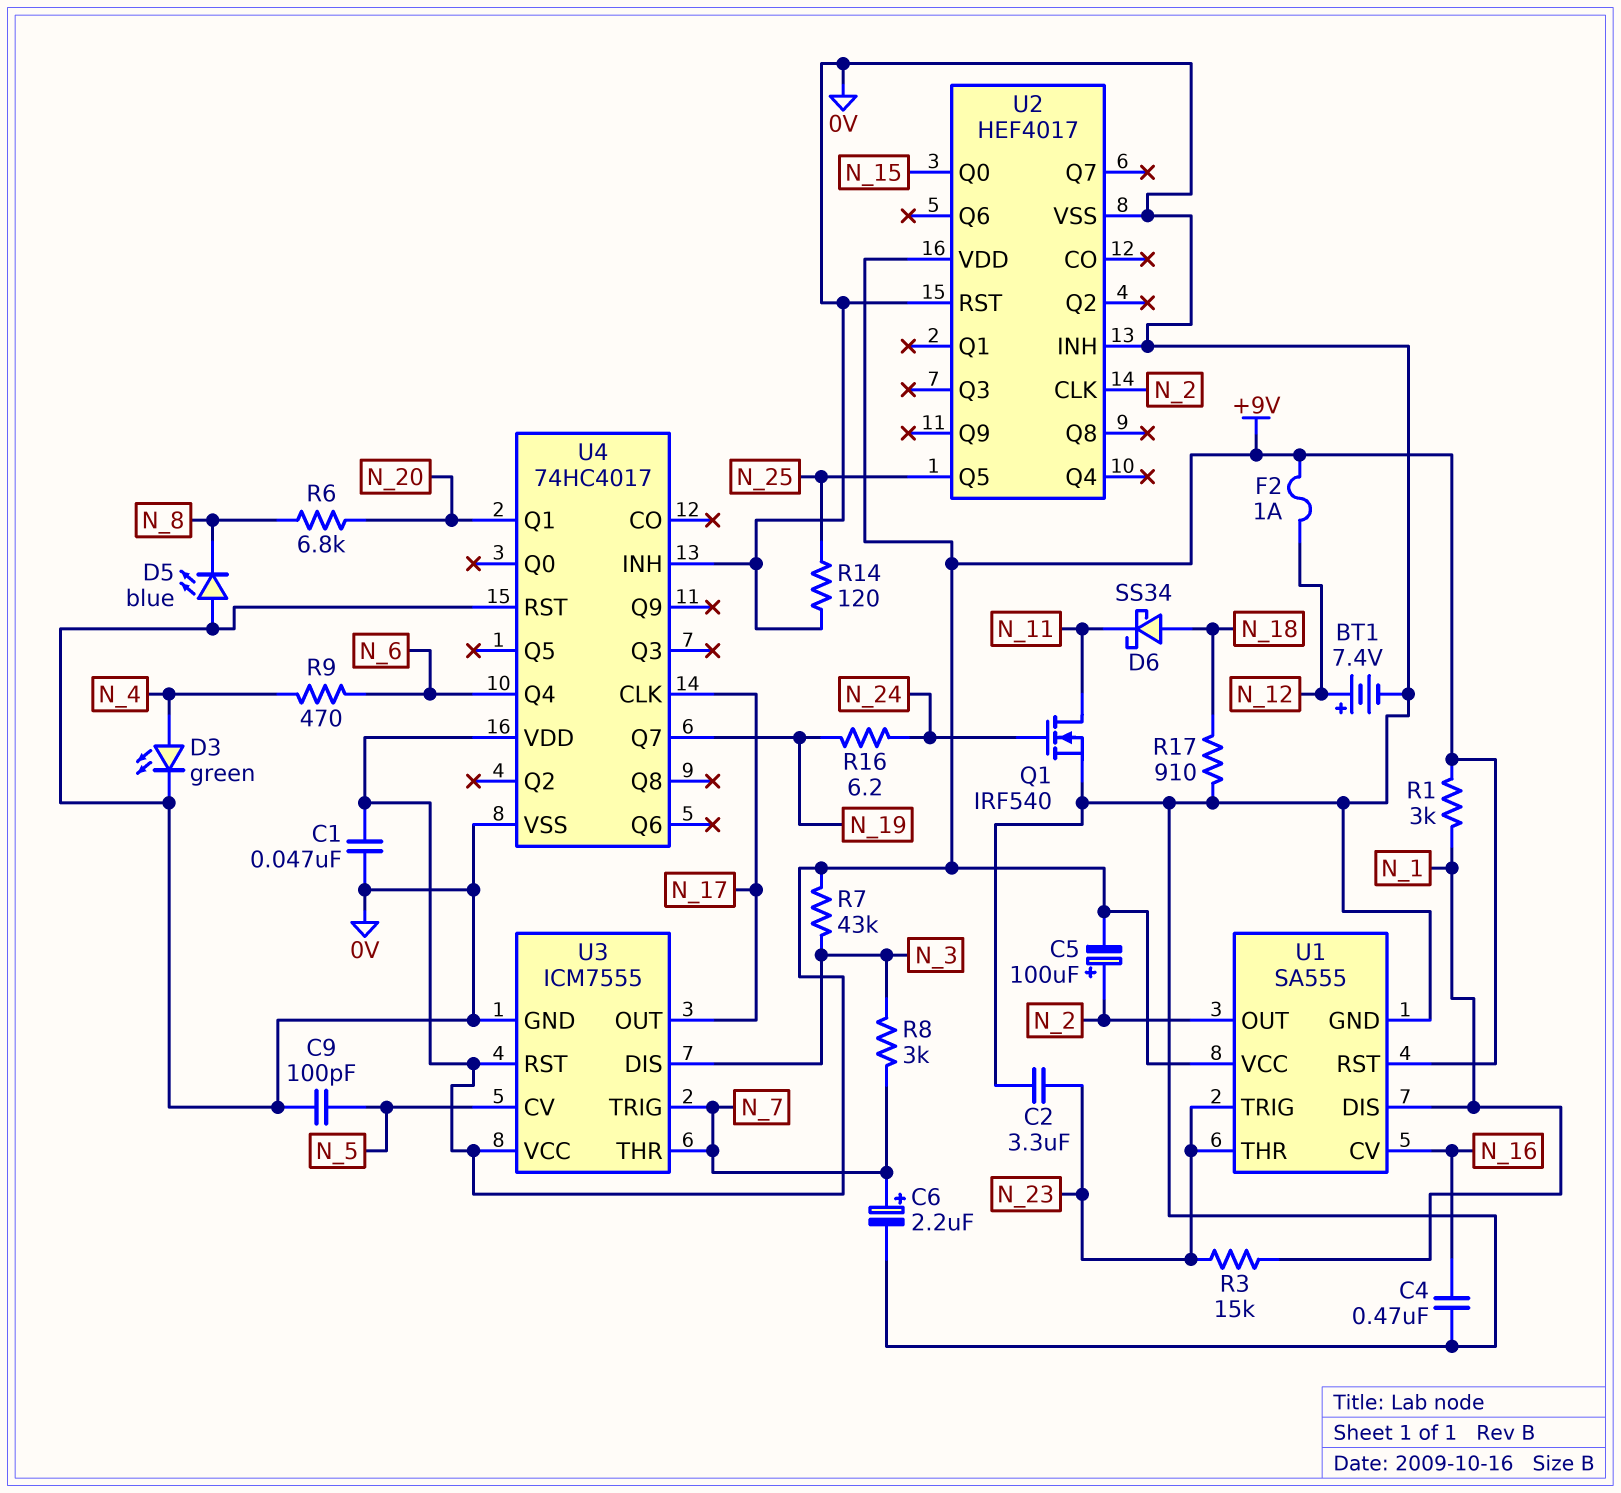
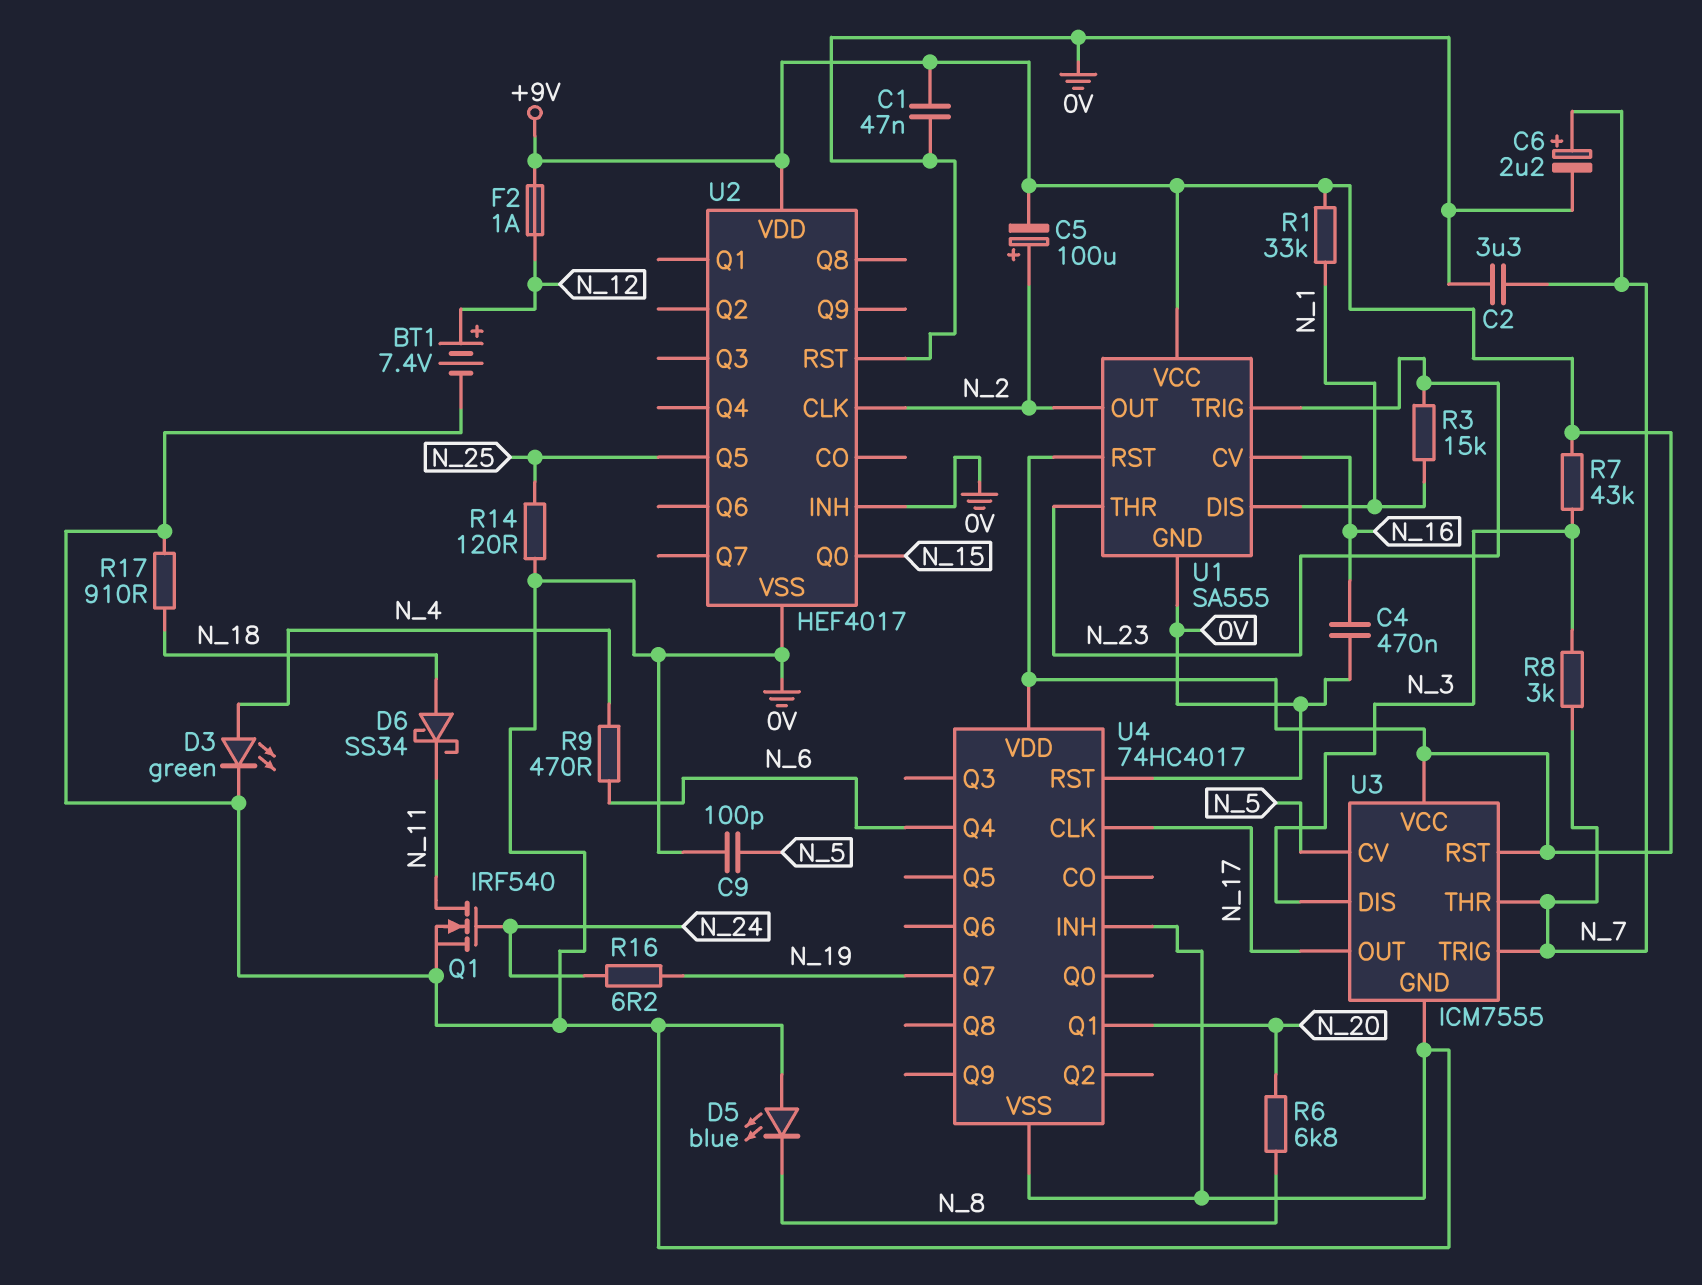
C2: 3.3uF (0V, N_23) -> 3.3uF (0V, N_7)
R1: 3k (+9V, N_1) -> 33k (+9V, N_1)

